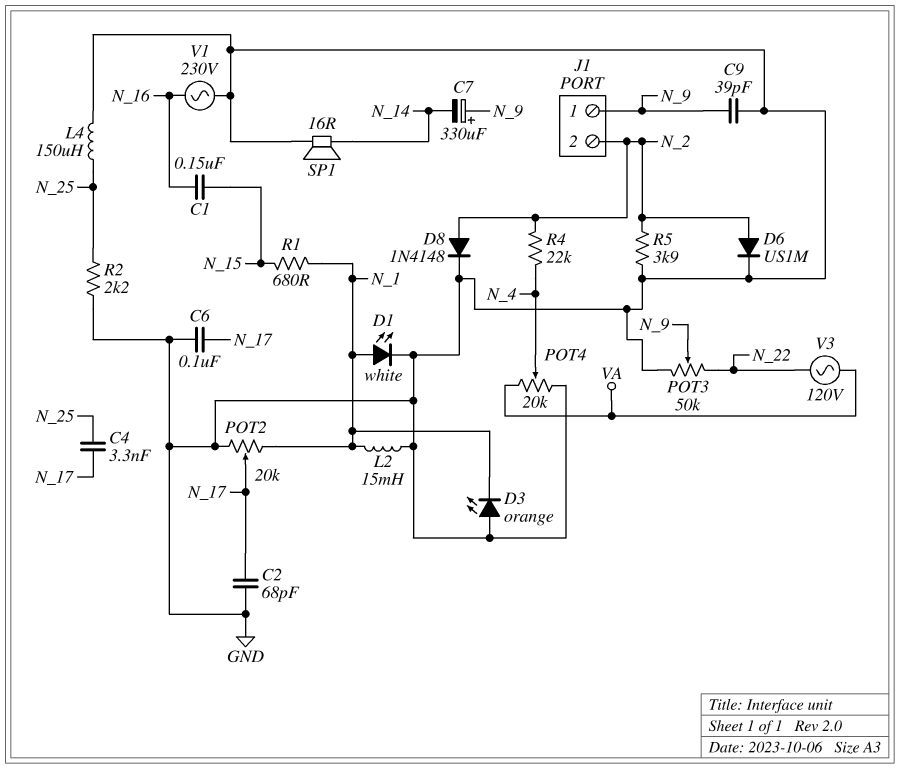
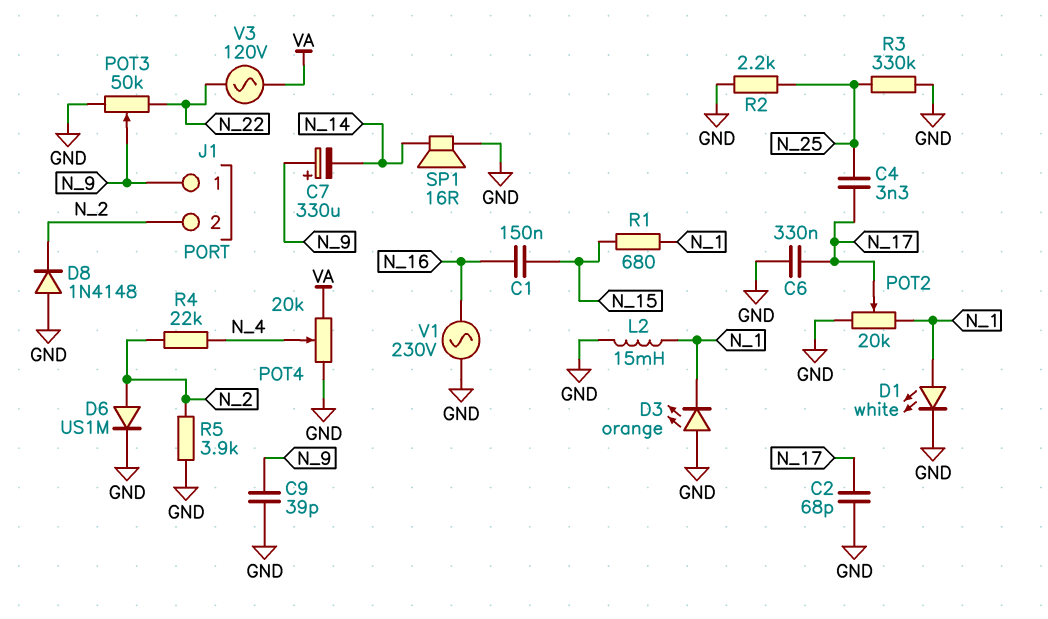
C6: 100nF (GND, N_17) -> 330nF (GND, N_17)
D8: diode 1N4148 (A N_2, K GND) -> diode 1N4148 (A GND, K N_2)
L4: 150uH (GND, N_25) -> none
R3: none -> 330k (GND, N_25)

